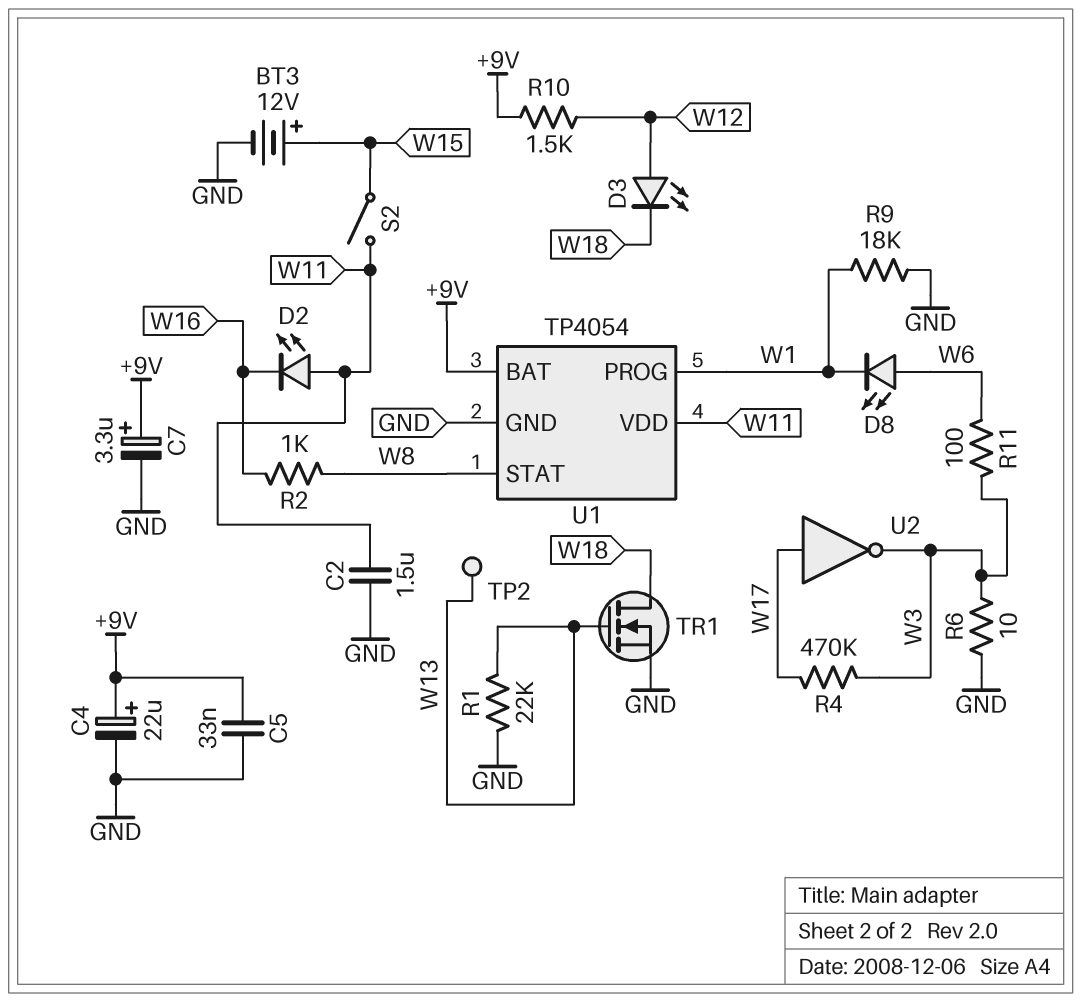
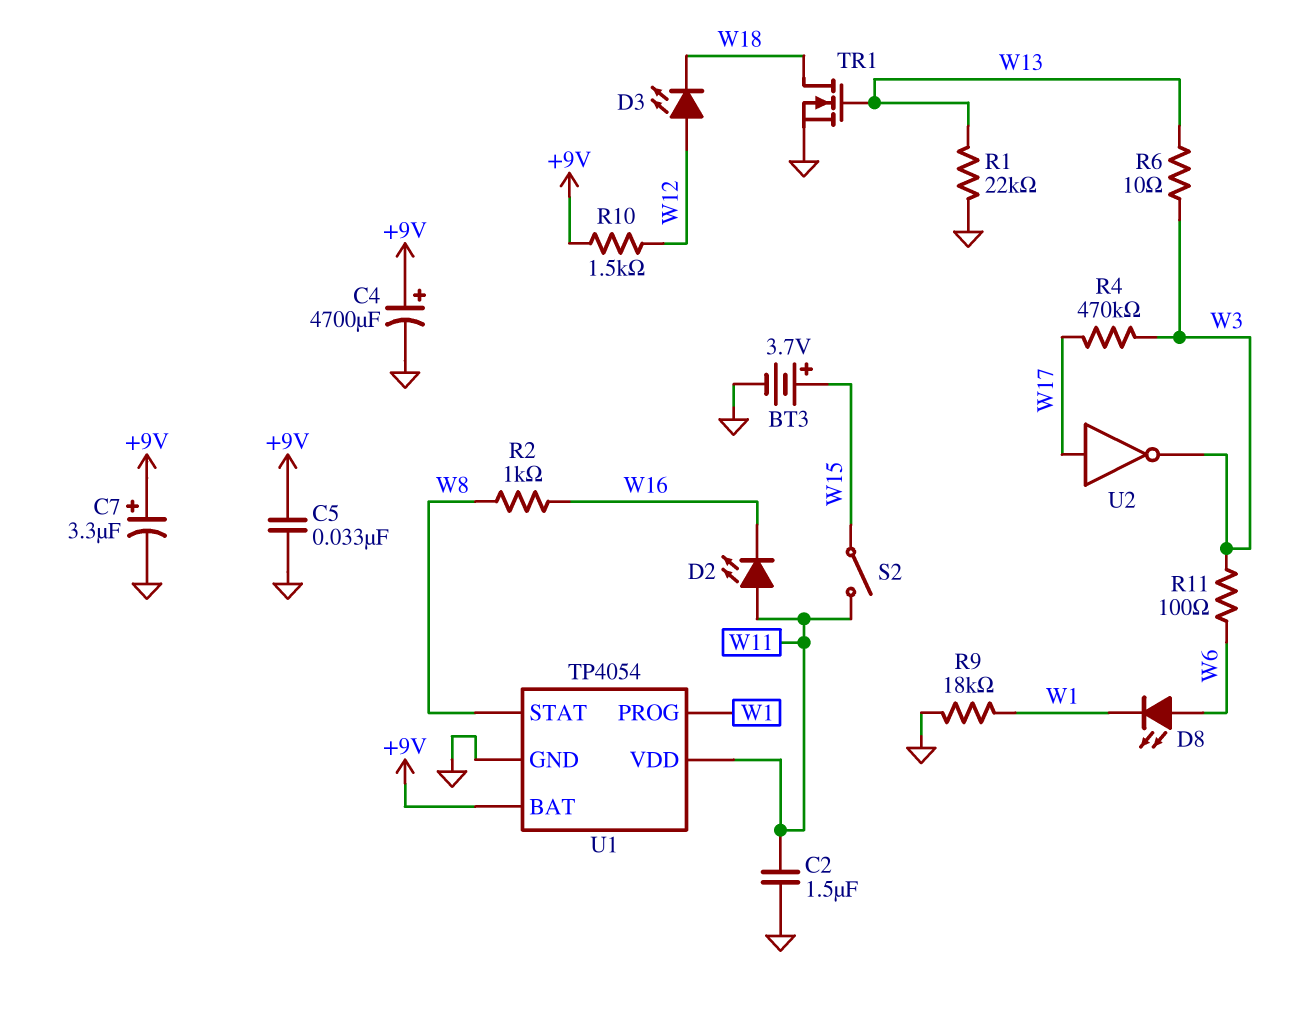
BT3: 12V (plus W15, minus GND) -> 3.7V (plus W15, minus GND)
C4: 22uF (plus +9V, minus GND) -> 4700uF (plus +9V, minus GND)
R6: 10 (GND, W3) -> 10 (W3, W13)
TP2: test point (W13) -> none

